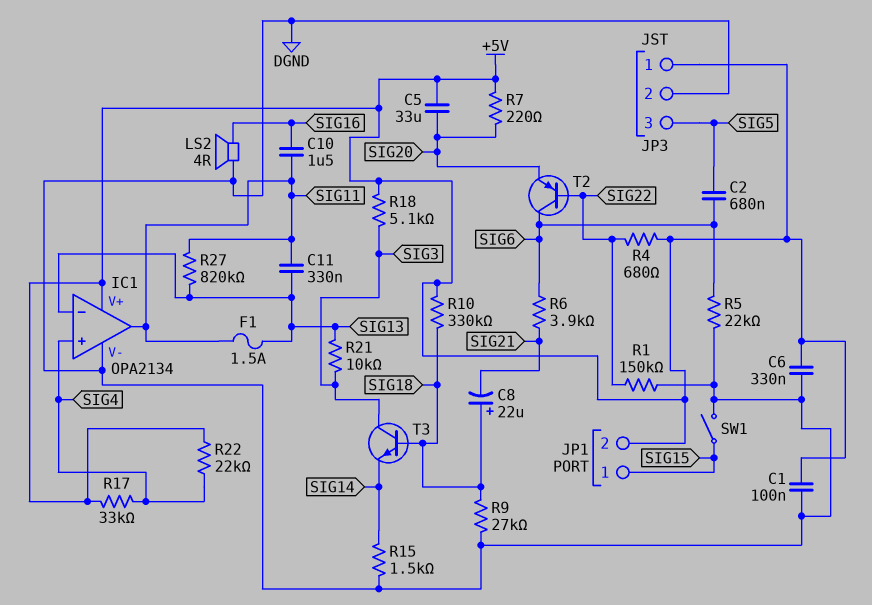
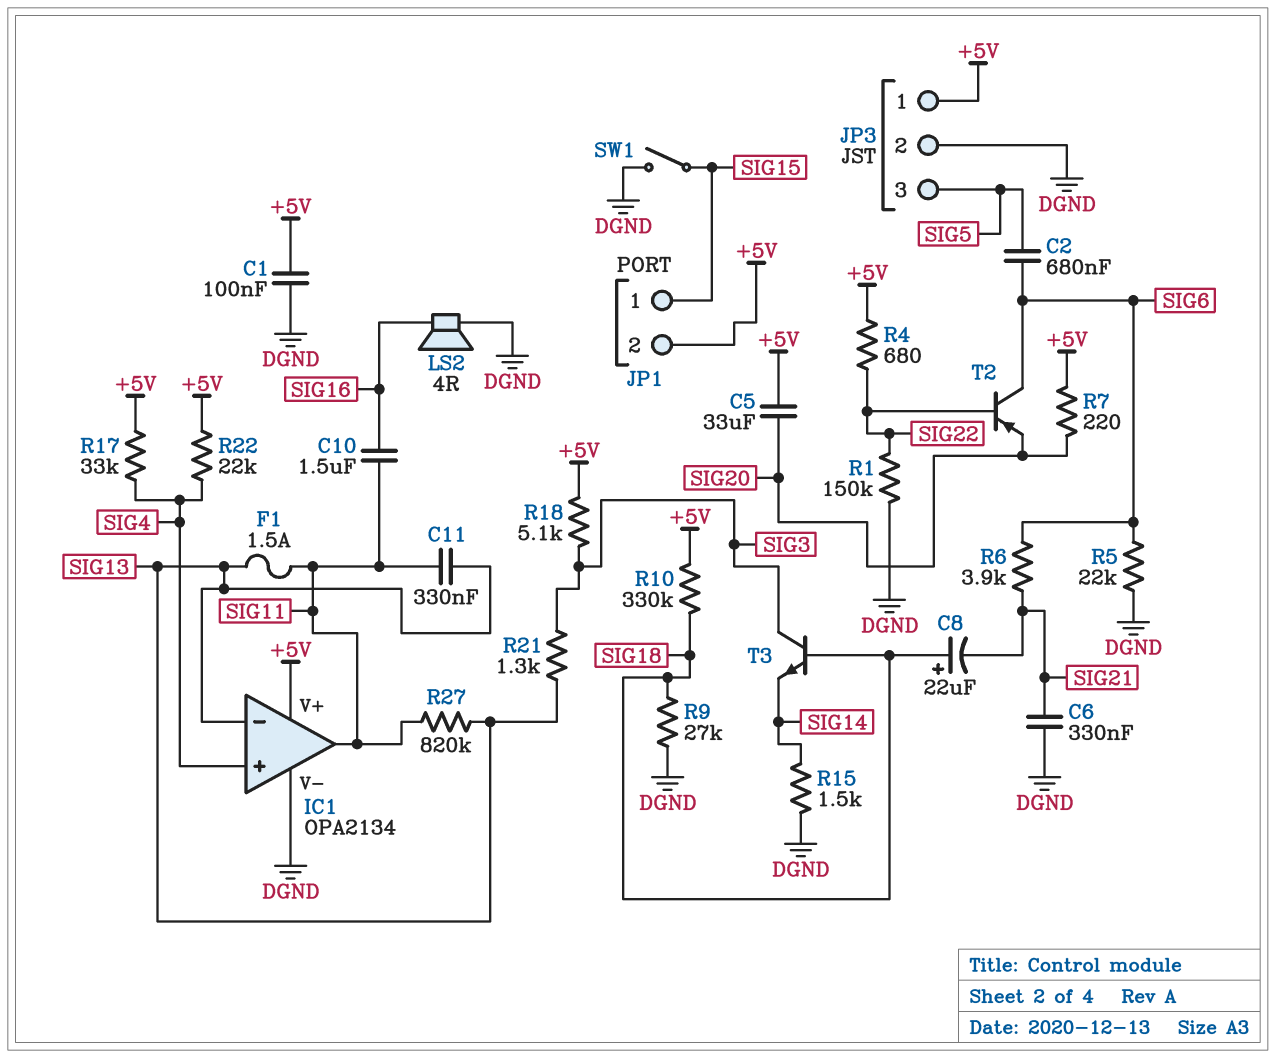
C6: 330nF (+5V, DGND) -> 330nF (DGND, SIG21)
R21: 10k (SIG3, SIG13) -> 1.3k (SIG3, SIG13)

